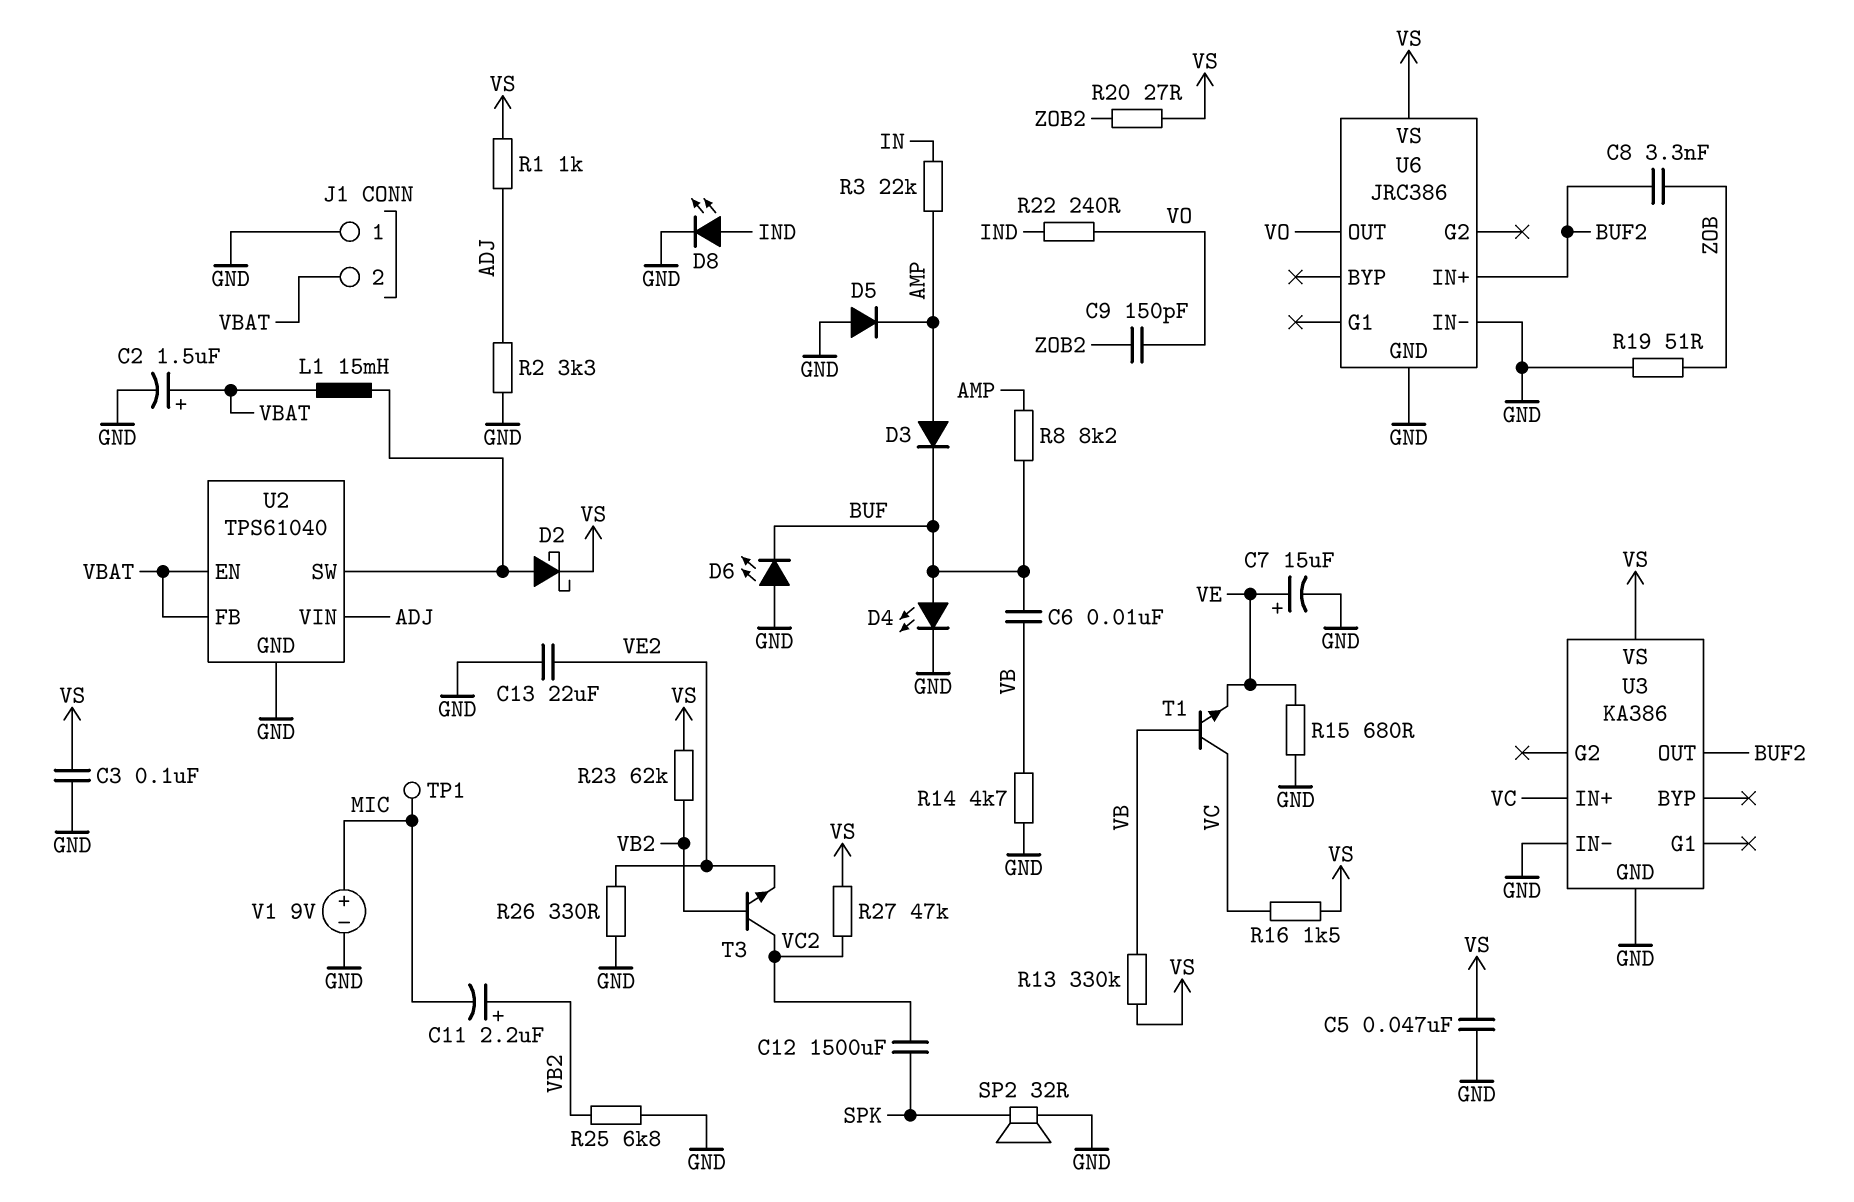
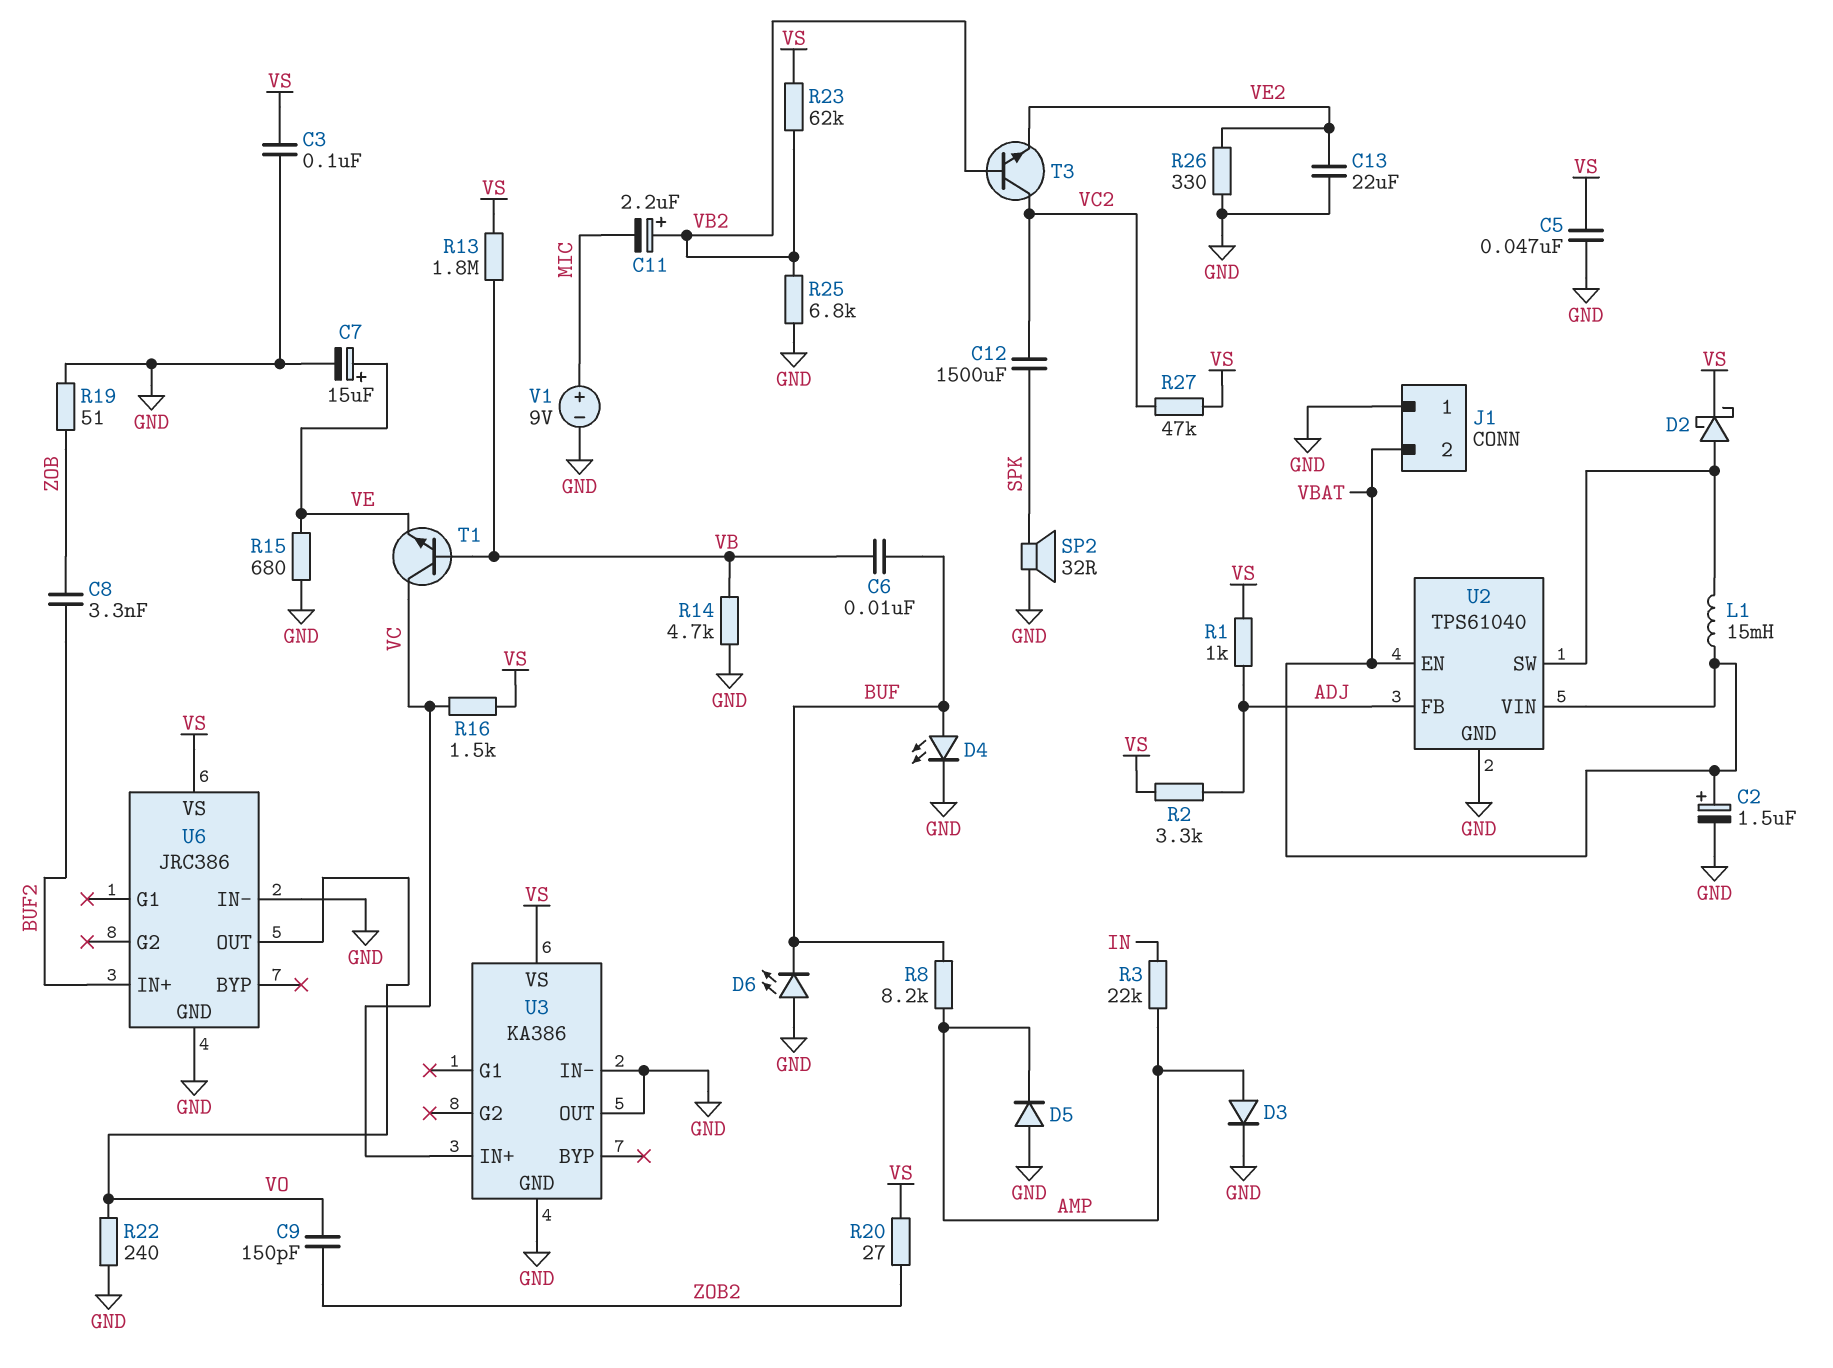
D3: diode (A AMP, K BUF) -> diode (A AMP, K GND)
D8: LED (A IND, K GND) -> none
R2: 3.3k (ADJ, GND) -> 3.3k (ADJ, VS)
R13: 330k (VB, VS) -> 1.8M (VB, VS)
R22: 240 (IND, VO) -> 240 (GND, VO)
TP1: test point (MIC) -> none
U2 pin FB: VBAT -> ADJ
U2 pin VIN: ADJ -> VBAT
U3 pin OUT: BUF2 -> GND

